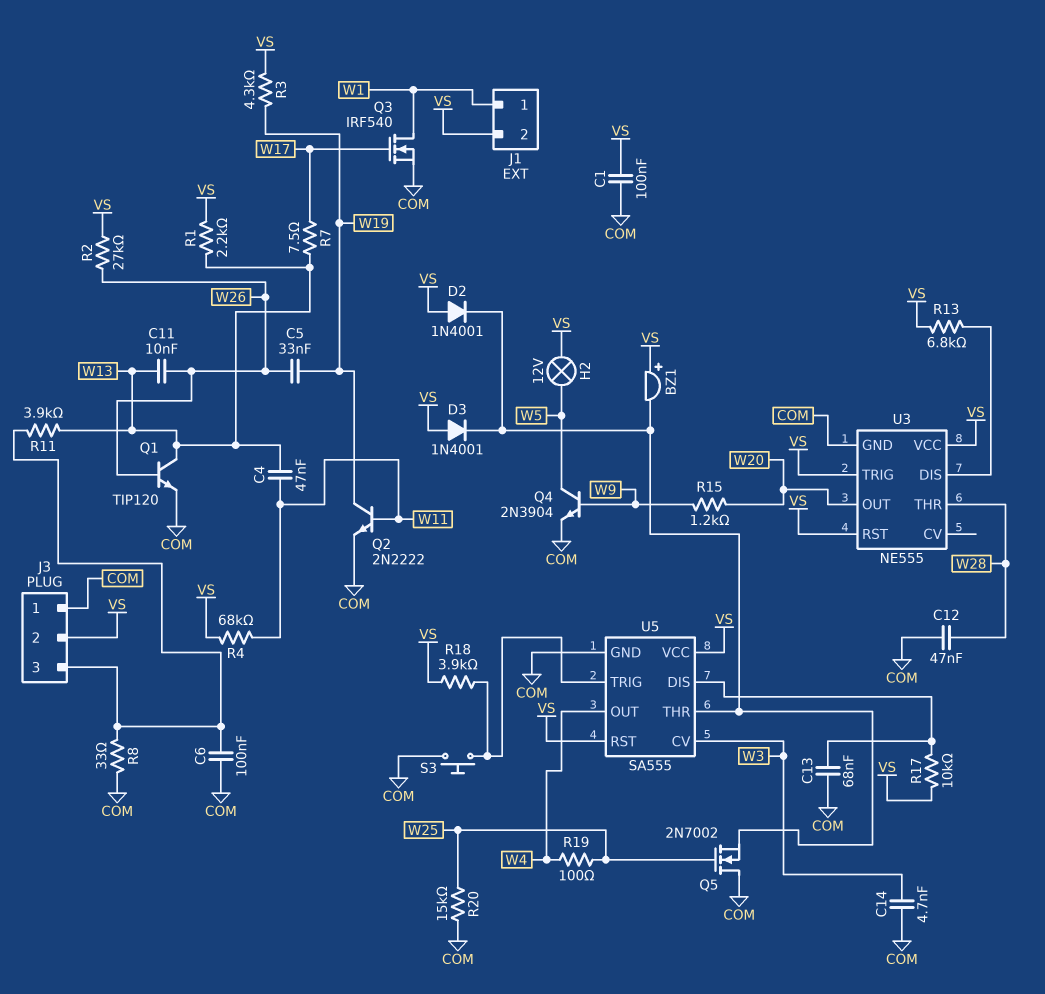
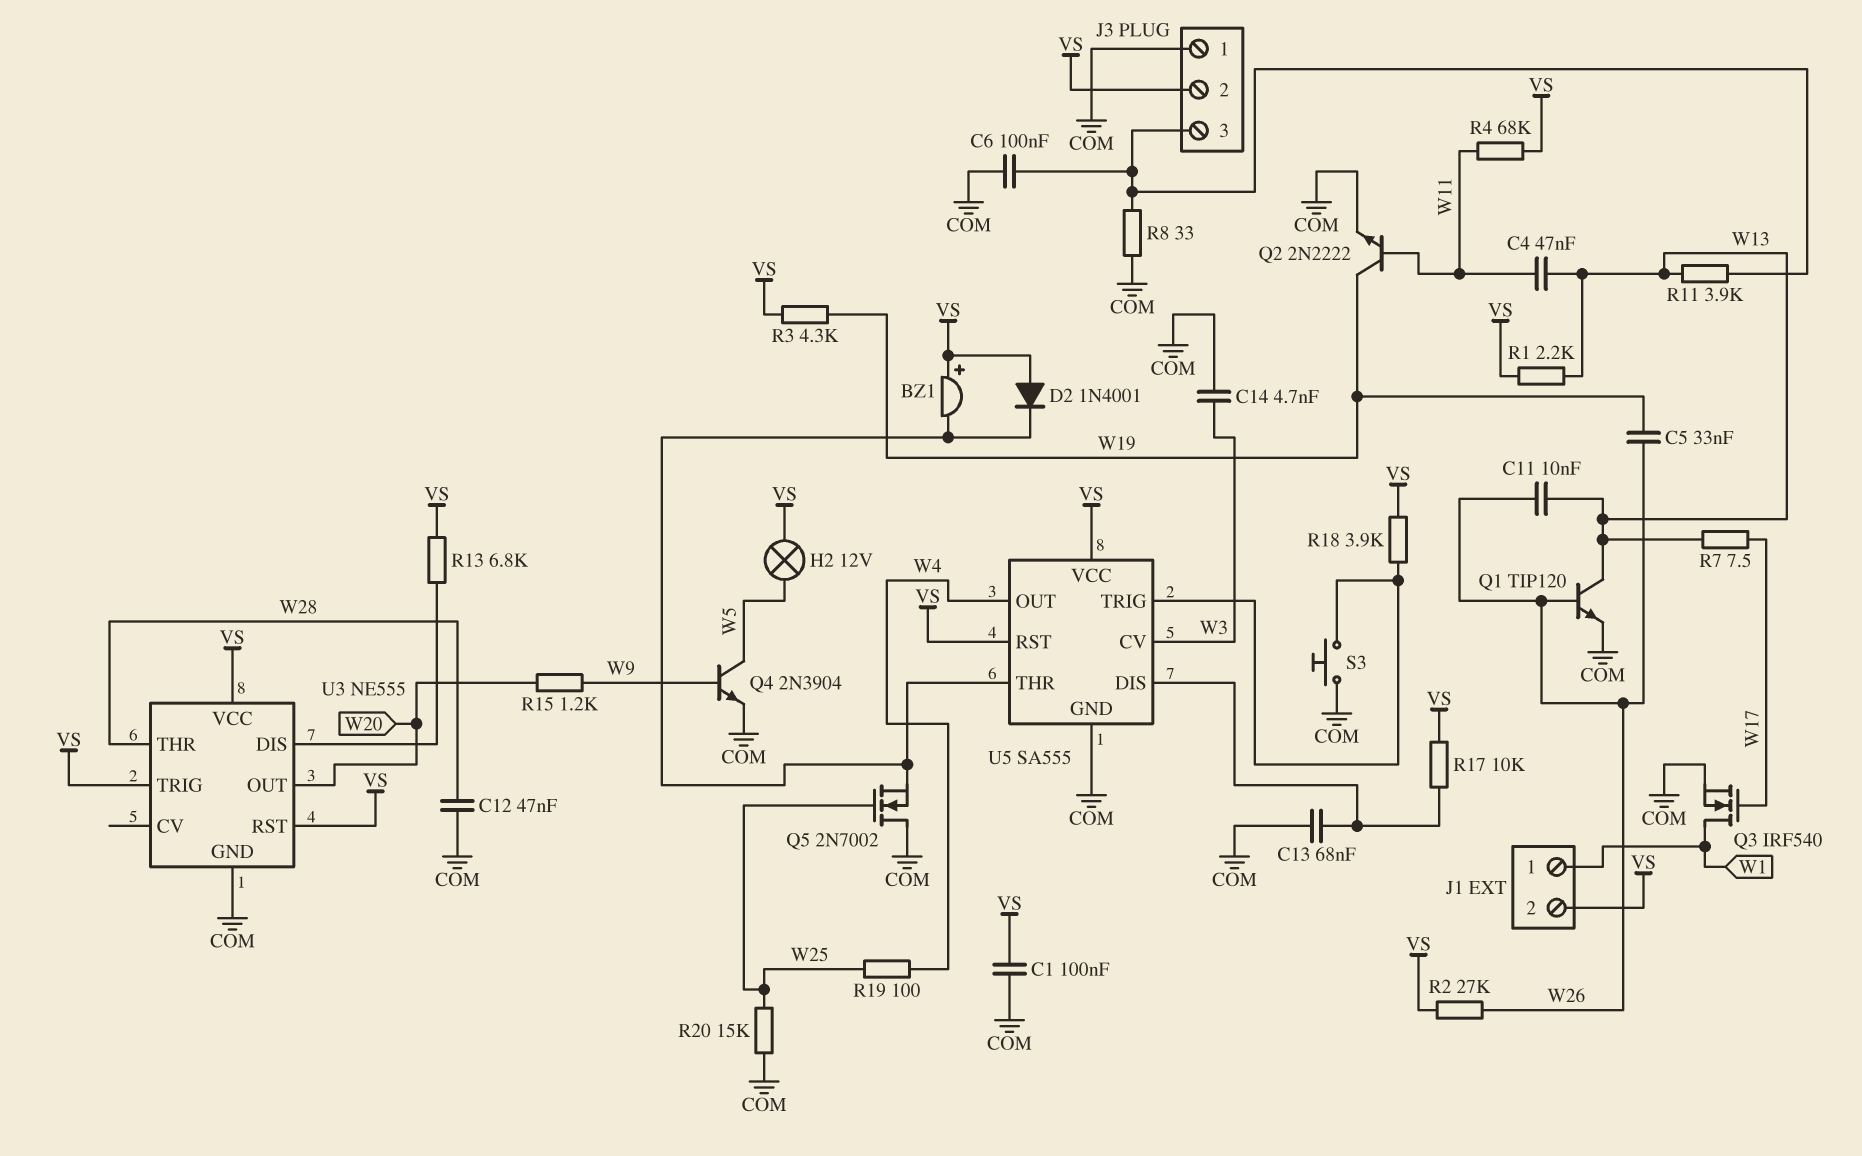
D3: diode 1N4001 (A VS, K U5/THR) -> none

